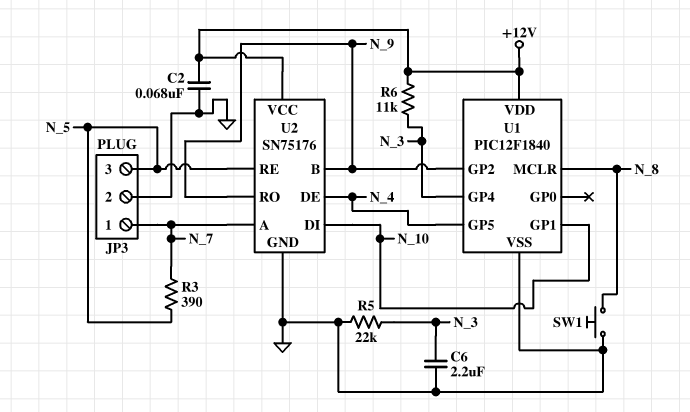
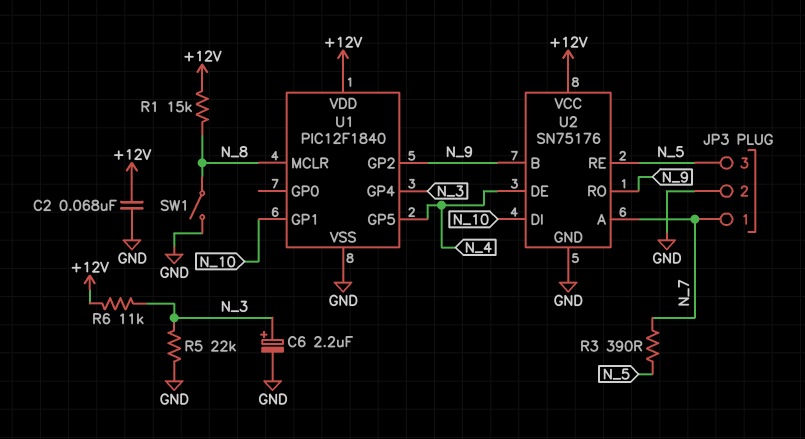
C6: 2.2uF (GND, N_3) -> 2.2uF (plus N_3, minus GND)
R1: none -> 15k (+12V, N_8)
SW1: button (GND, N_8) -> switch (GND, N_8)

